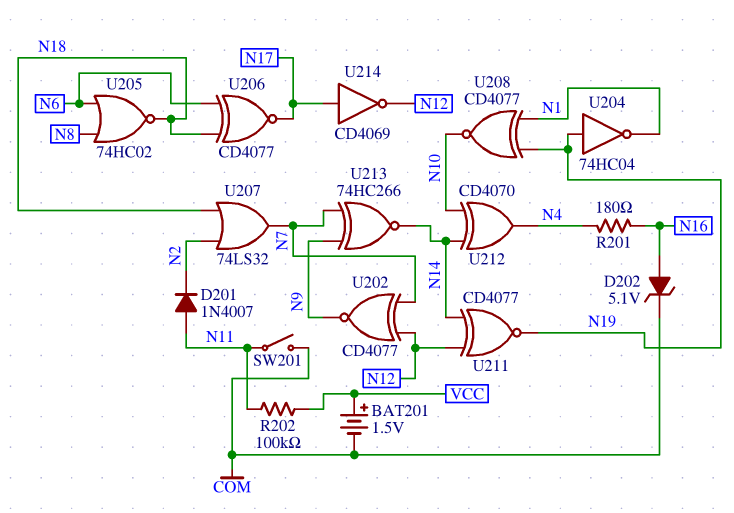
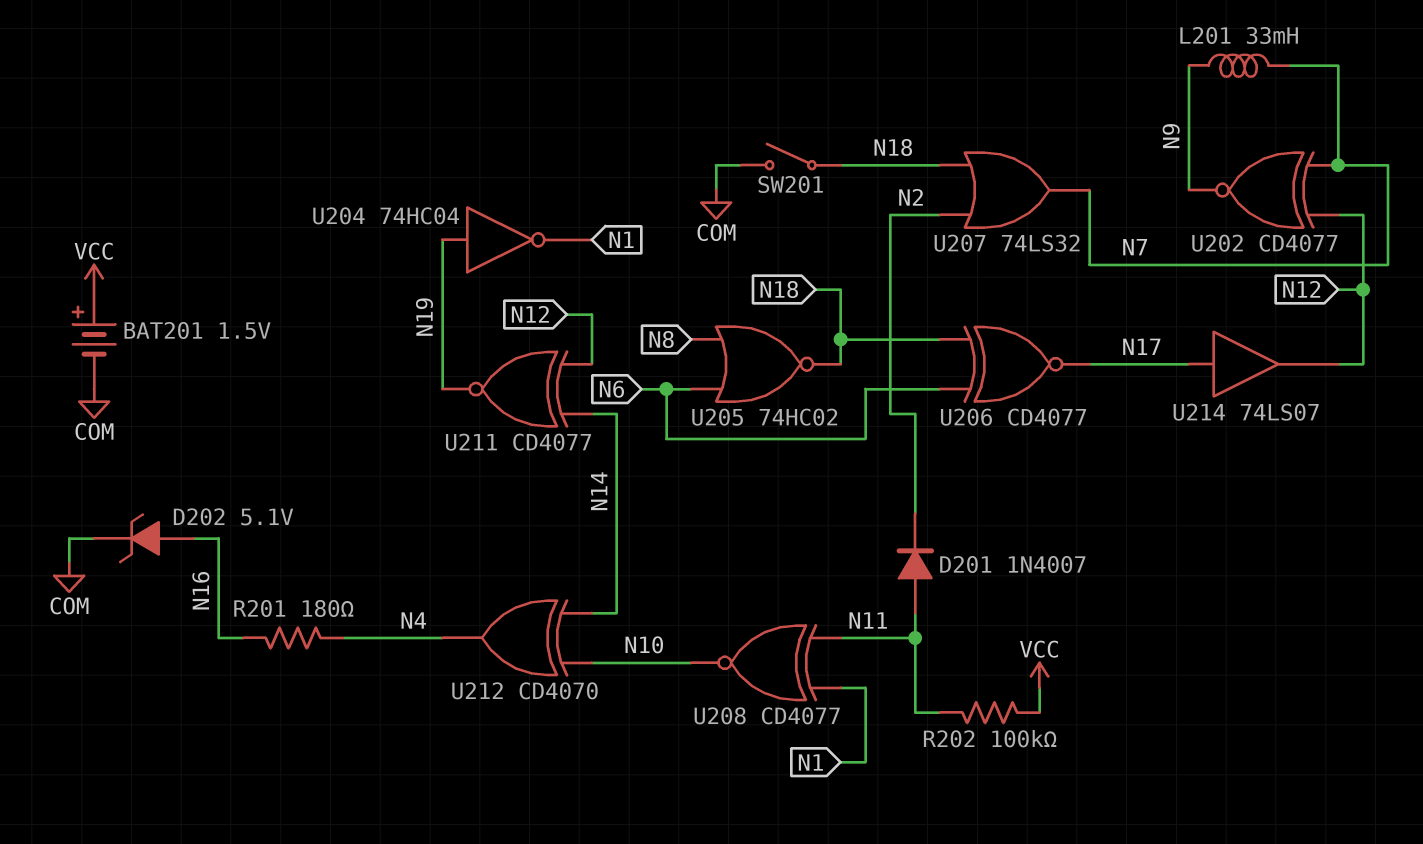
L201: none -> 33mH (N7, N9)
SW201: switch (COM, N11) -> switch (COM, N18)
U208: XNOR CD4077 (in N1, in N19, out N10) -> XNOR CD4077 (in N1, in N11, out N10)
U213: XNOR 74HC266 (in N7, in N9, out N14) -> none
U214: NOT CD4069 (in N17, out N12) -> buffer 74LS07 (in N17, out N12)

